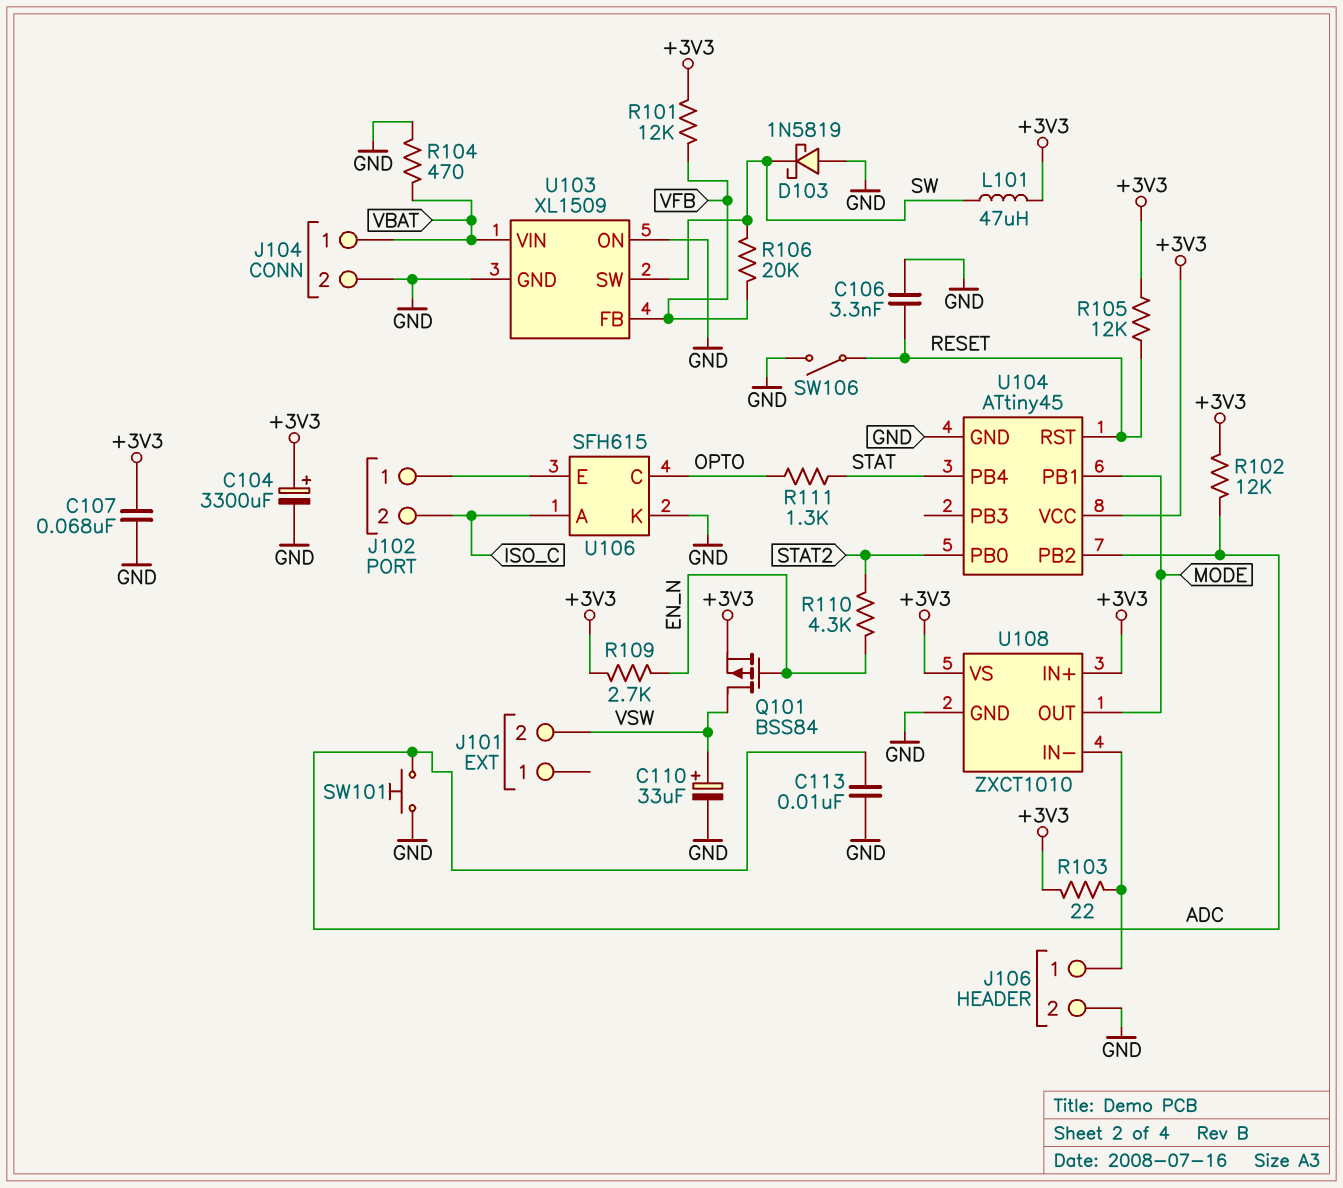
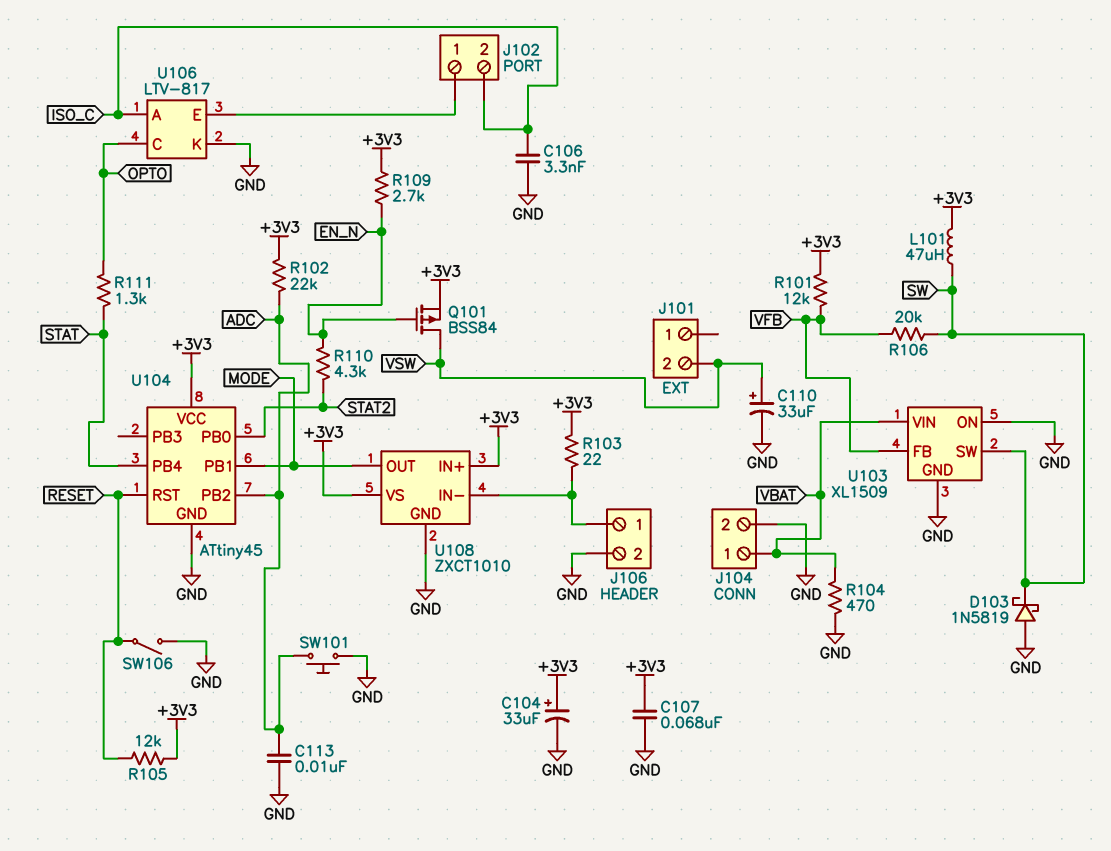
C104: 3300uF (plus +3V3, minus GND) -> 33uF (plus +3V3, minus GND)
C106: 3.3nF (GND, RESET) -> 3.3nF (GND, ISO_C)
R102: 12k (+3V3, ADC) -> 22k (+3V3, ADC)
U106: SFH615 -> LTV-817

